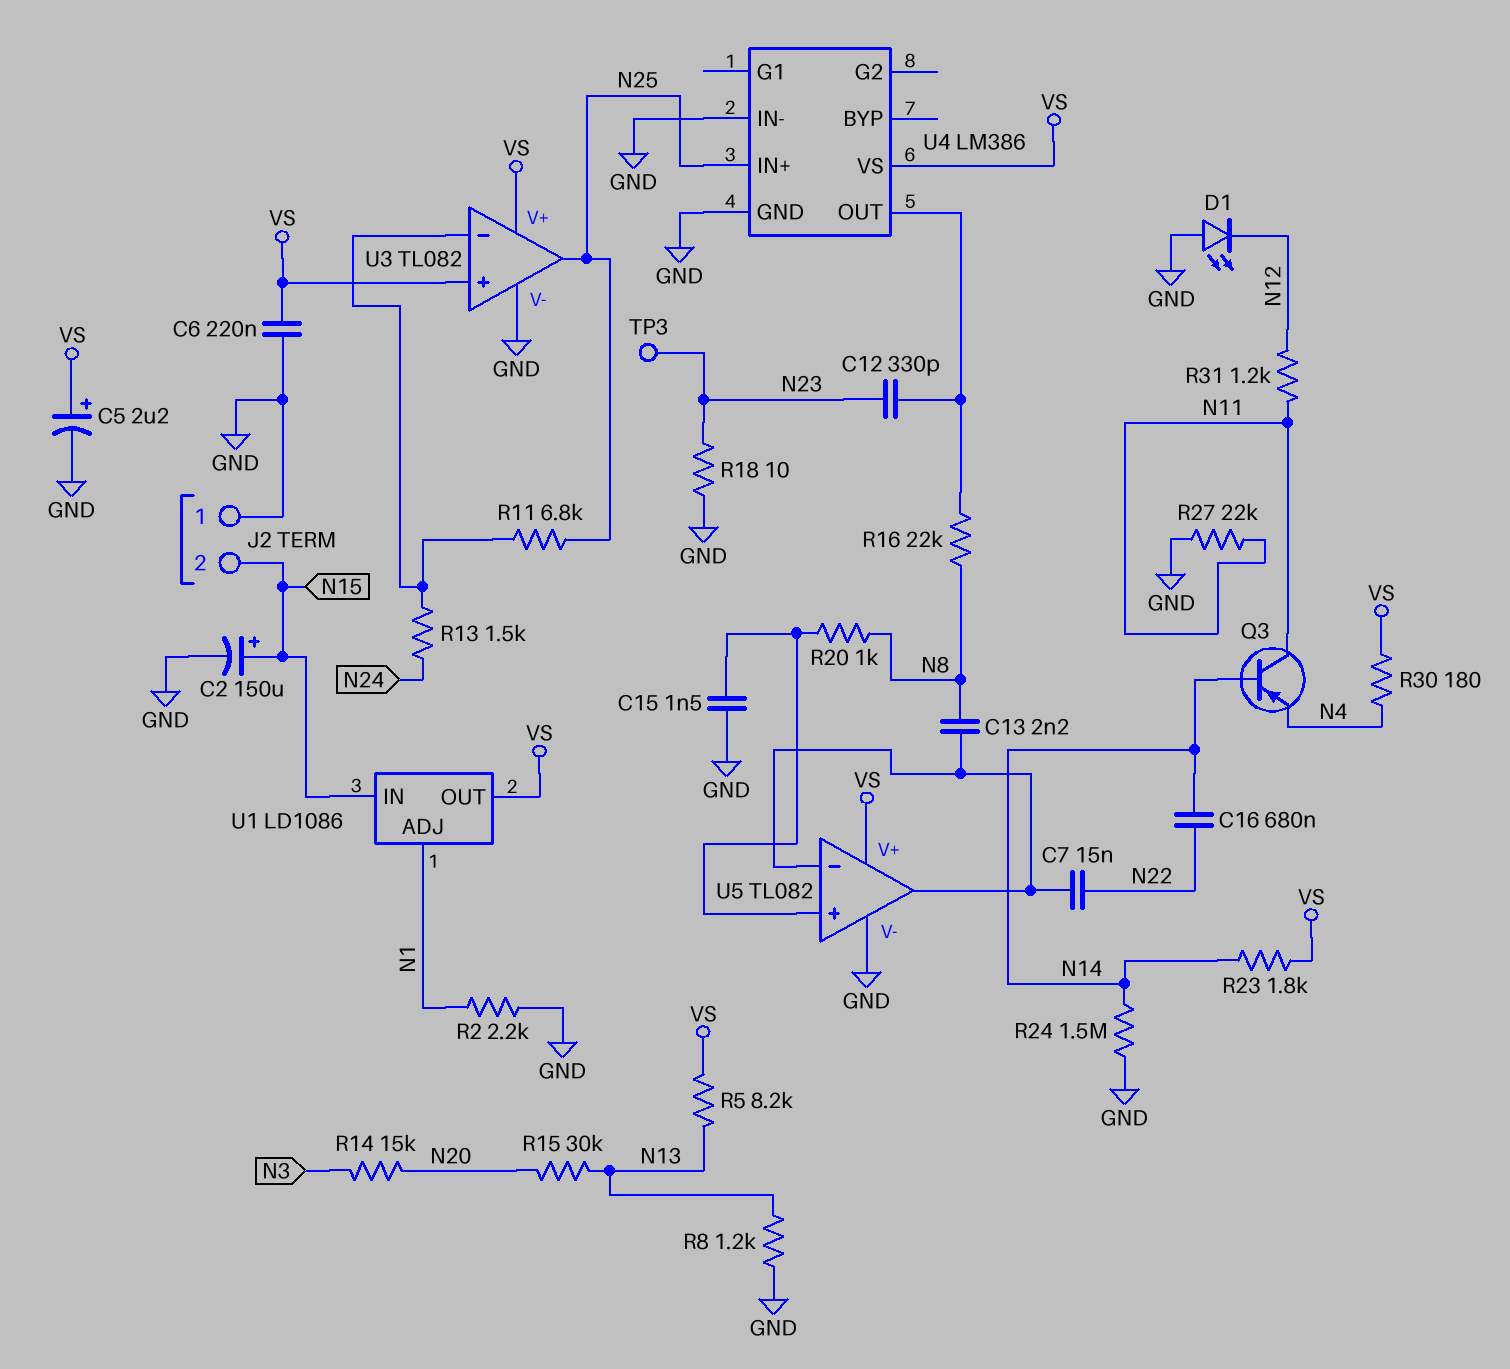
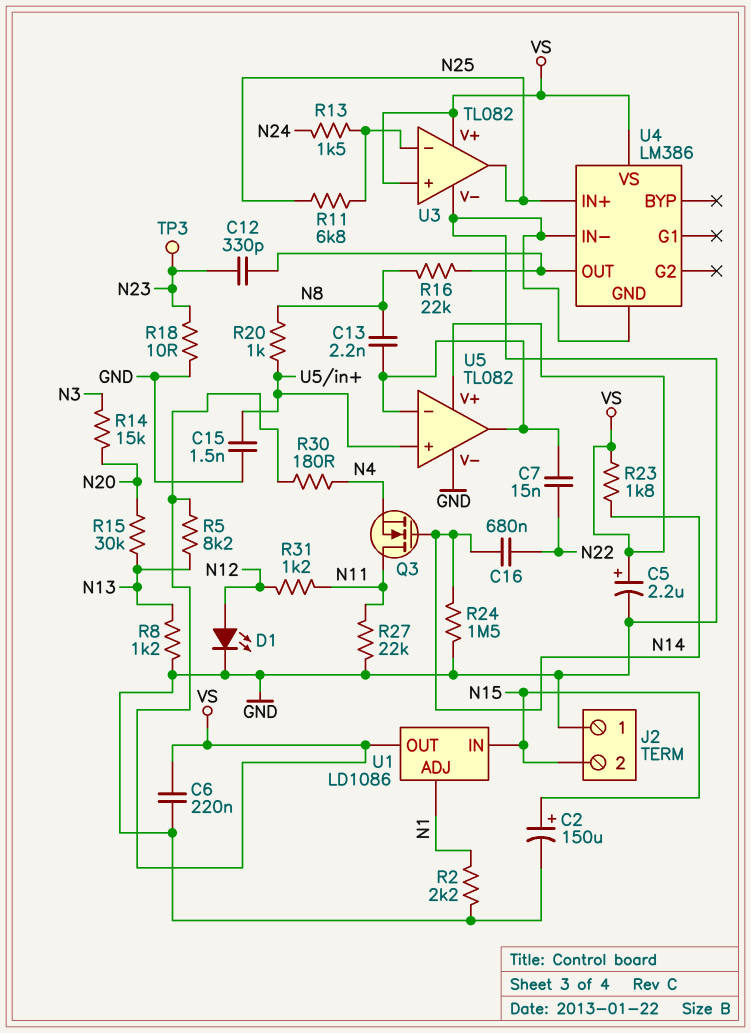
D1: LED (A GND, K N12) -> LED (A N12, K GND)
Q3: PNP (B N14, C N11, E N4) -> NMOS (G N14, D N11, S N4)

